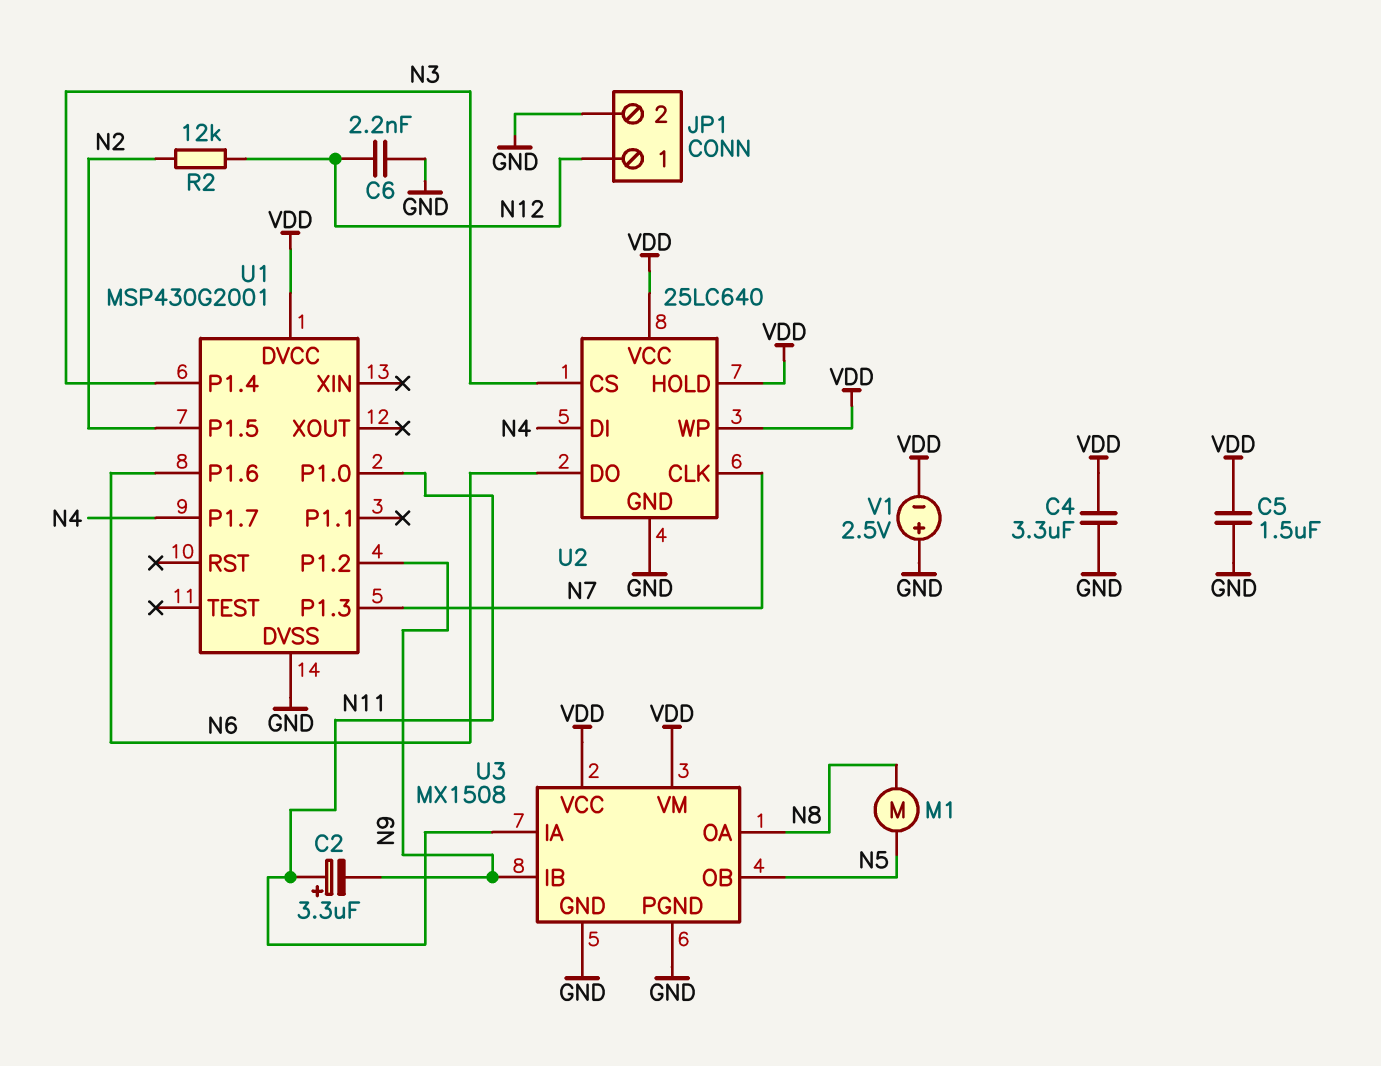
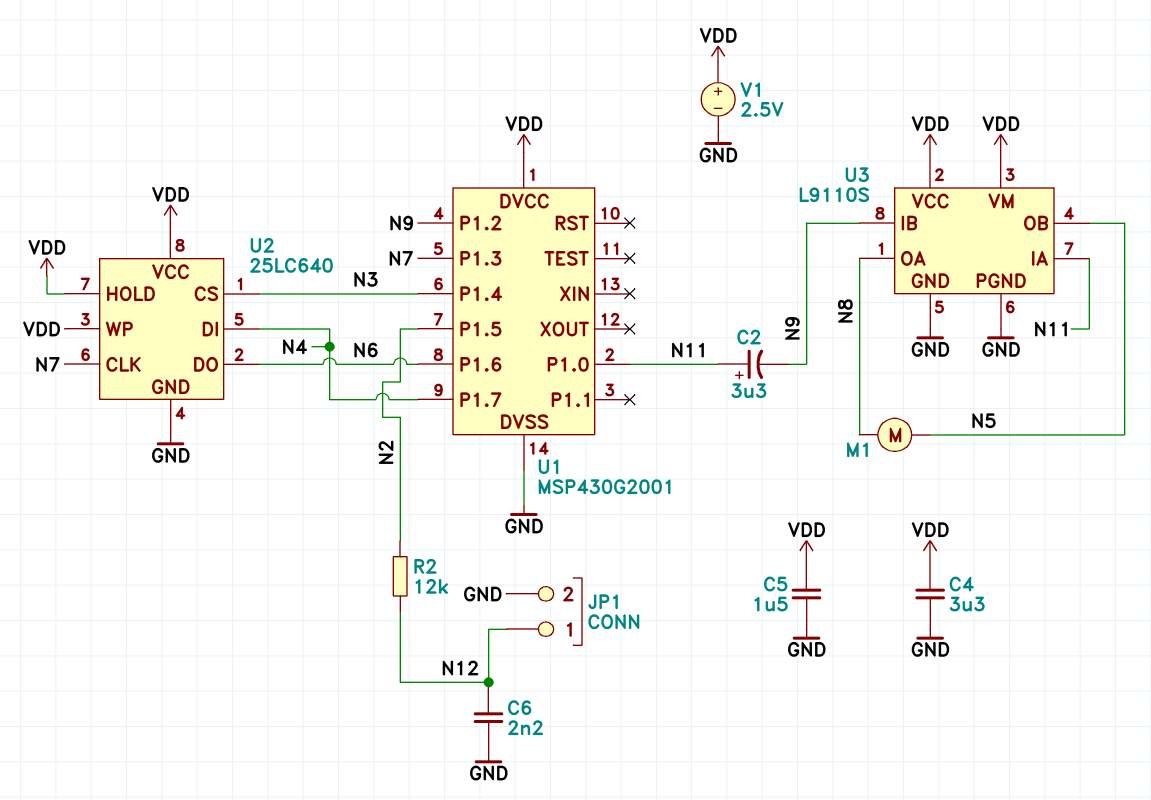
U3: MX1508 -> L9110S
V1: 2.5V (plus GND, minus VDD) -> 2.5V (plus VDD, minus GND)

